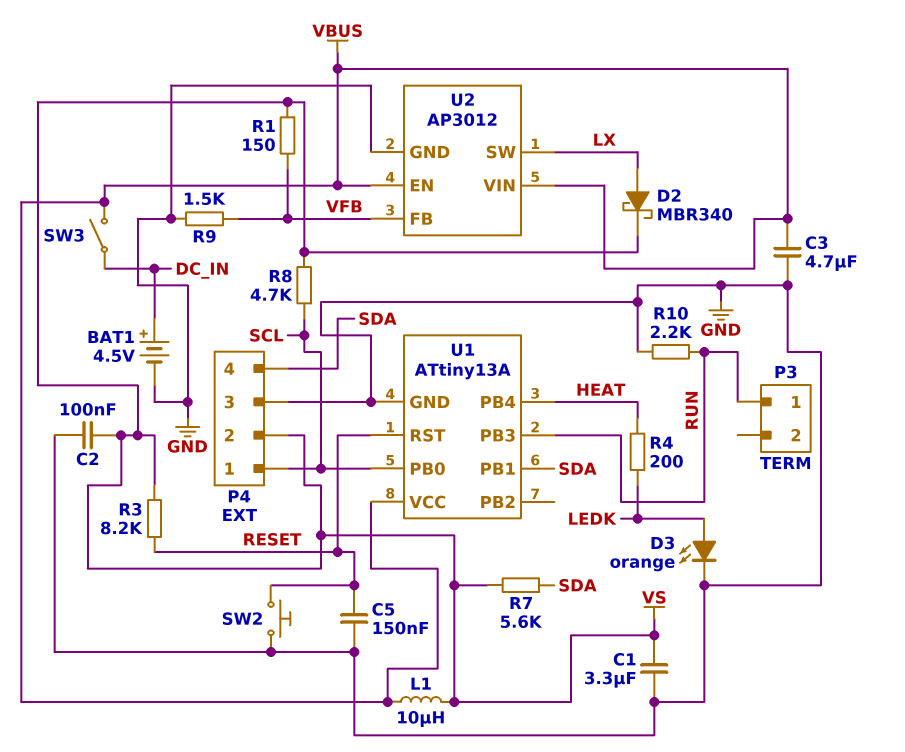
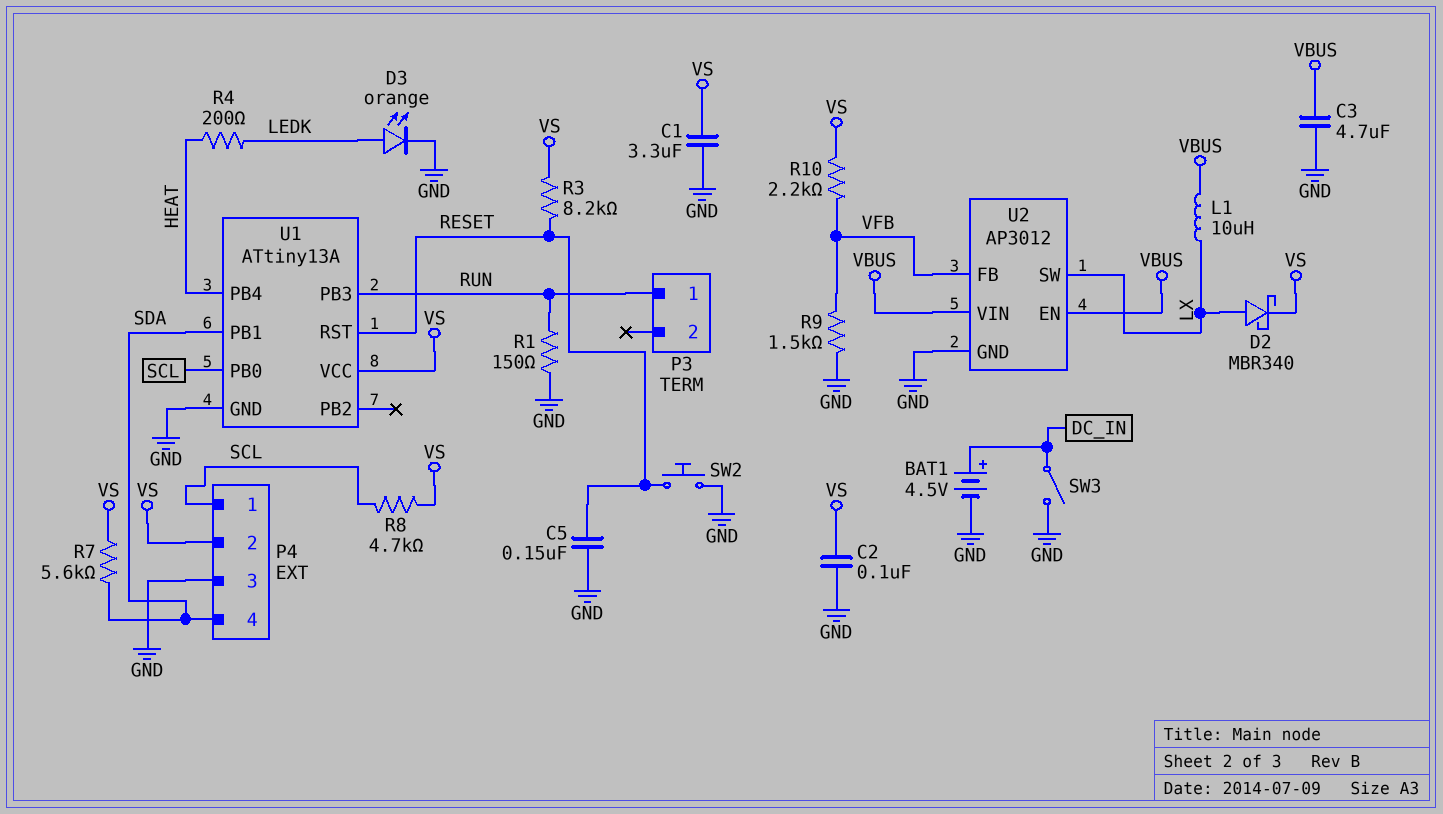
L1: 10uH (VBUS, VS) -> 10uH (LX, VBUS)
R1: 150 (VFB, VS) -> 150 (GND, RUN)
R10: 2.2k (GND, RUN) -> 2.2k (VFB, VS)
SW3: switch (DC_IN, VBUS) -> switch (DC_IN, GND)
U1 pin VCC: VBUS -> VS

